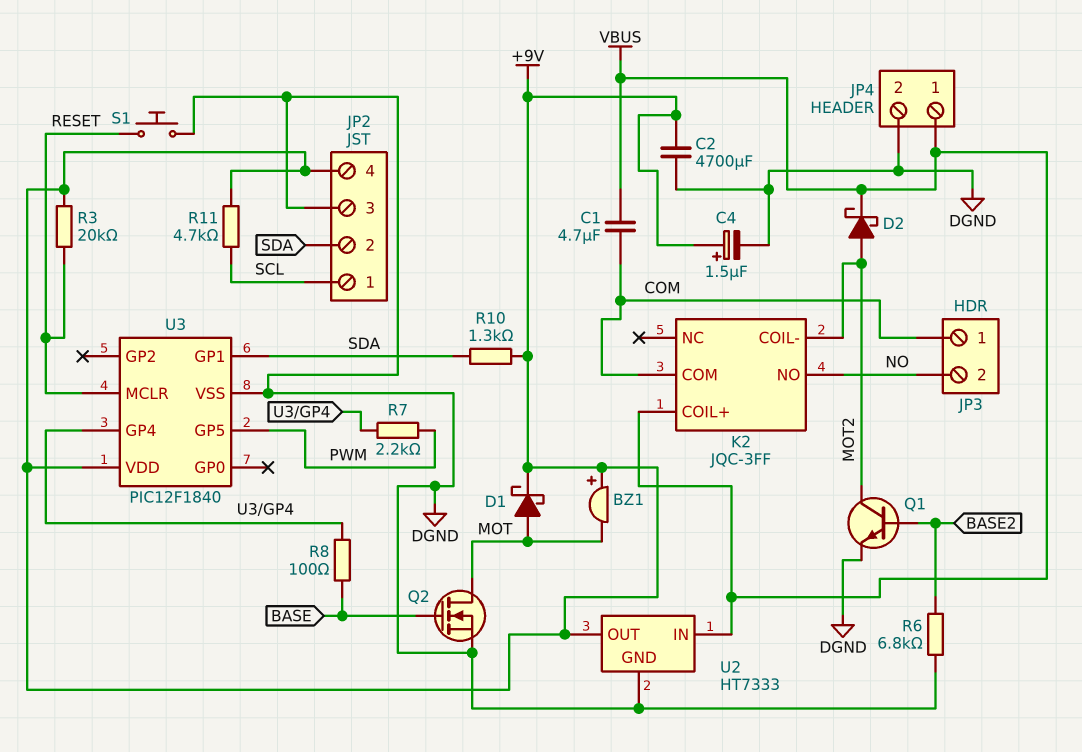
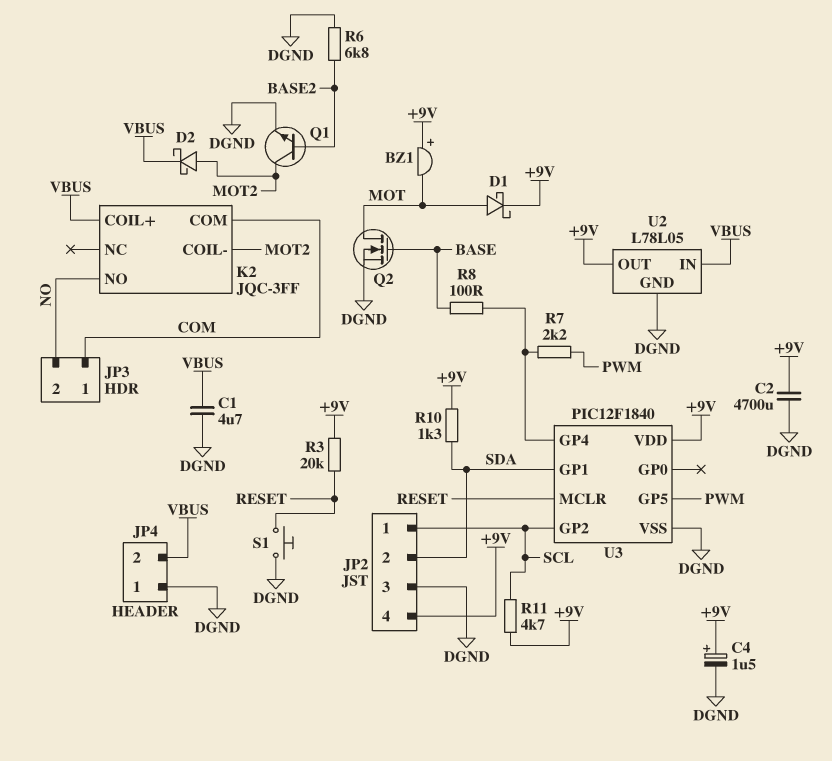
C1: 4.7uF (COM, VBUS) -> 4.7uF (DGND, VBUS)
JP4 pin 1: VBUS -> DGND
JP4 pin 2: DGND -> VBUS
U2: HT7333 -> L78L05
U3 pin GP2: none -> SCL

